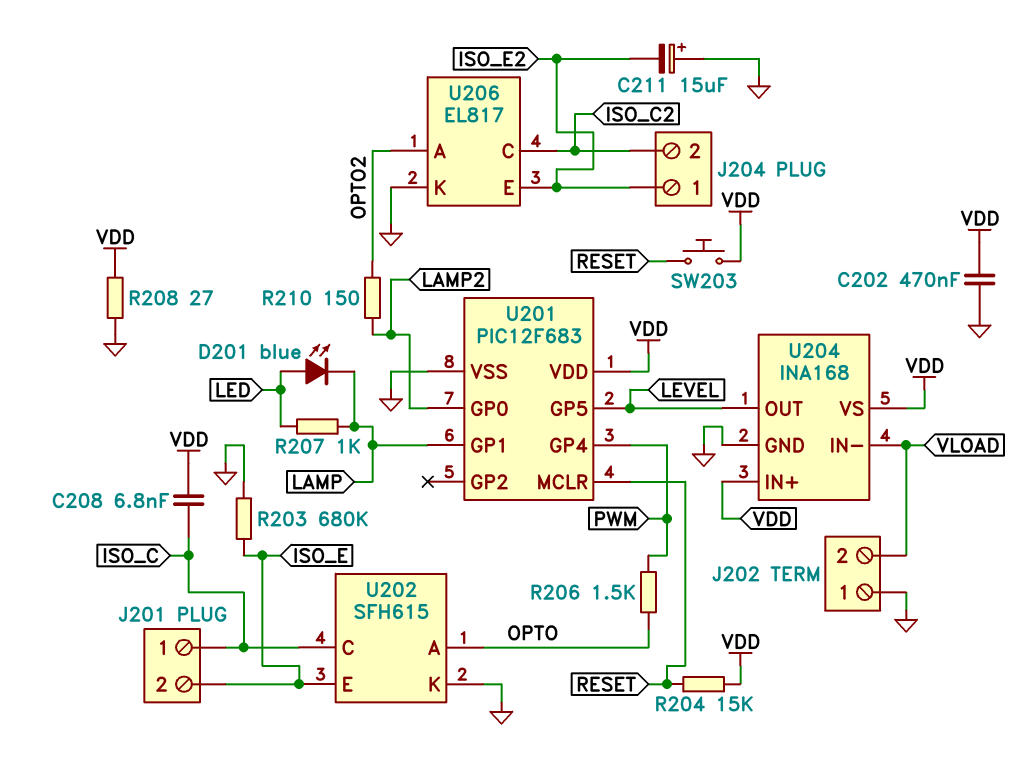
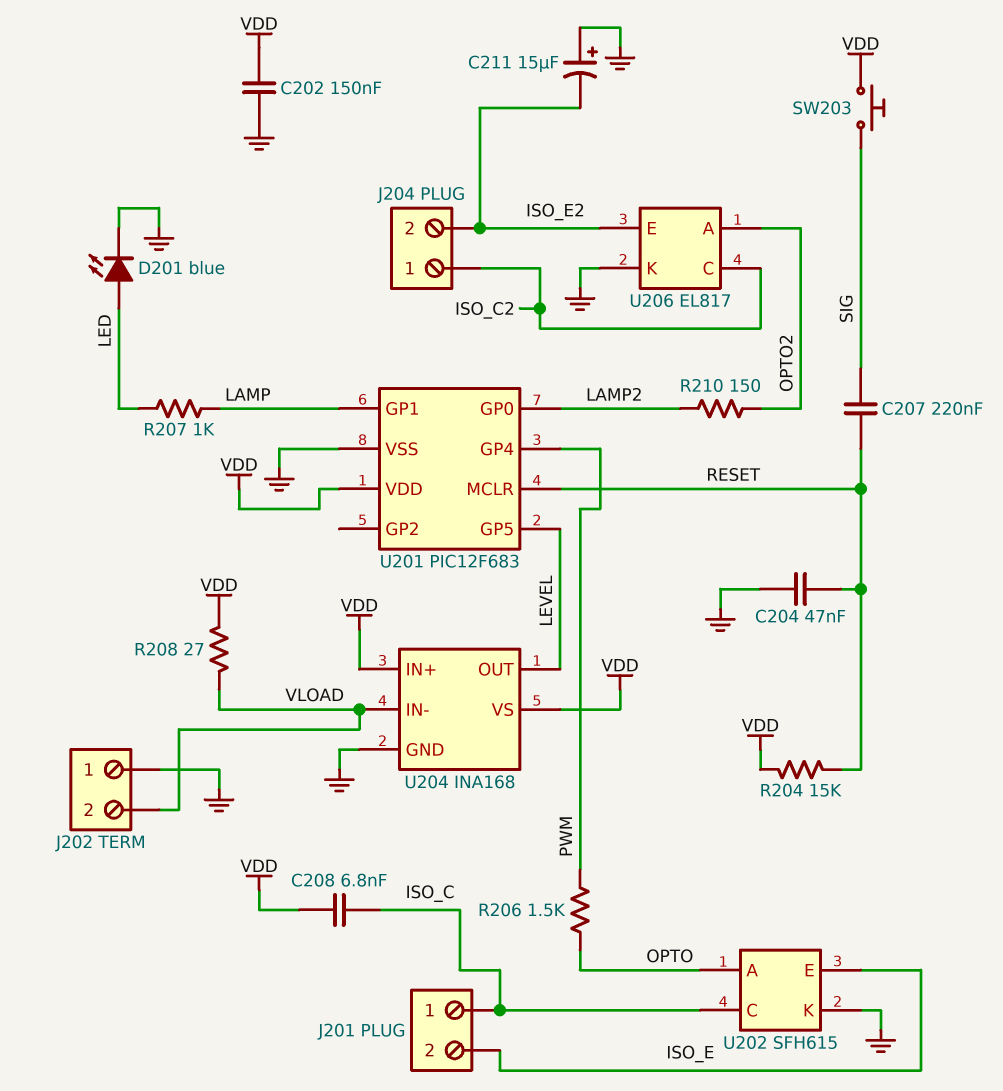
C202: 470nF (GND, VDD) -> 150nF (GND, VDD)
C204: none -> 47nF (GND, RESET)
C207: none -> 220nF (RESET, SIG)
D201: LED blue (A LED, K LAMP) -> LED blue (A LED, K GND)
J204 pin 1: ISO_E2 -> ISO_C2
J204 pin 2: ISO_C2 -> ISO_E2
R203: 680k (GND, ISO_E) -> none
R208: 27 (GND, VDD) -> 27 (VDD, VLOAD)
SW203: button (RESET, VDD) -> button (SIG, VDD)

